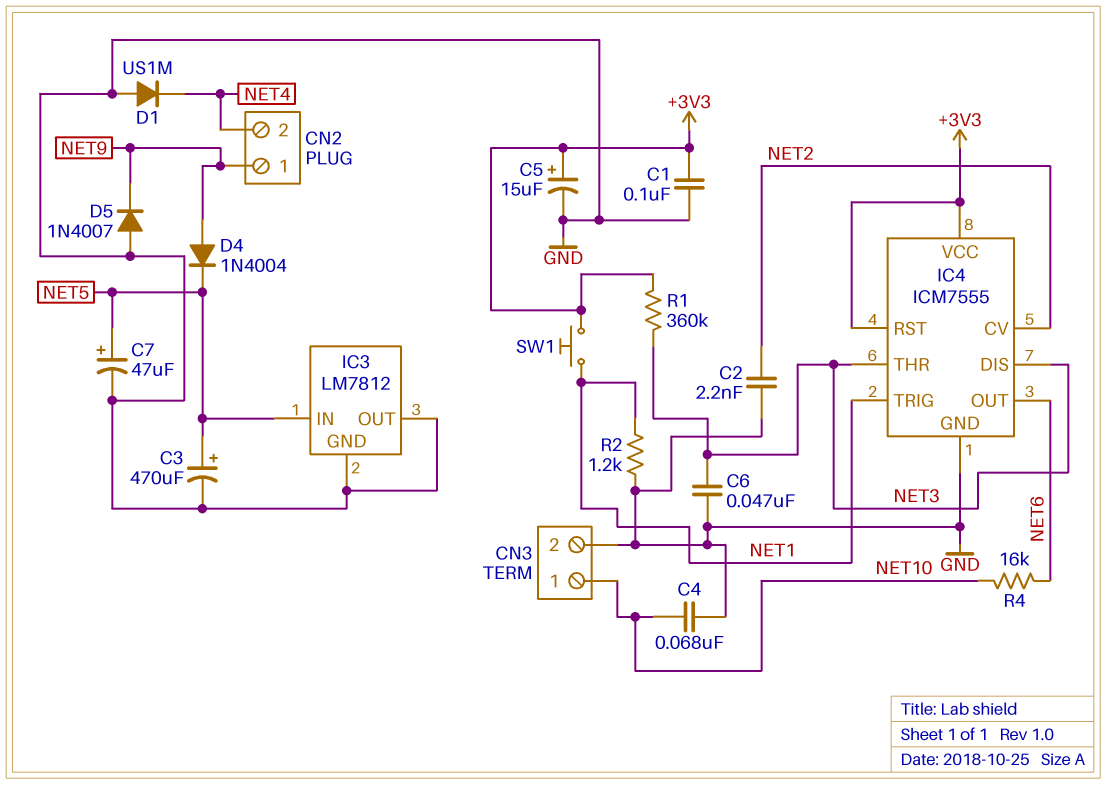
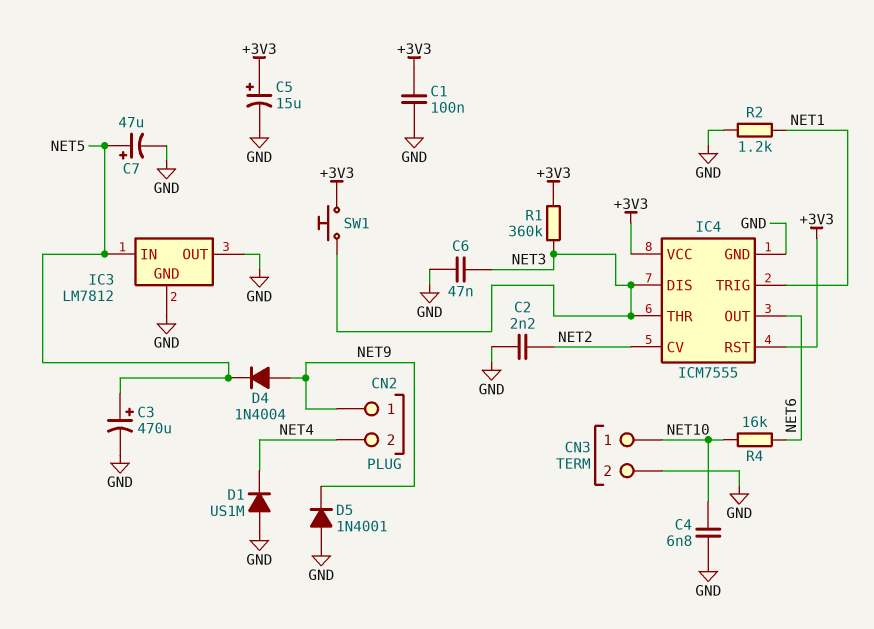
C4: 68nF (GND, NET10) -> 6.8nF (GND, NET10)
D5: diode 1N4007 (A GND, K NET9) -> diode 1N4001 (A GND, K NET9)
SW1: button (+3V3, NET1) -> button (+3V3, NET3)

